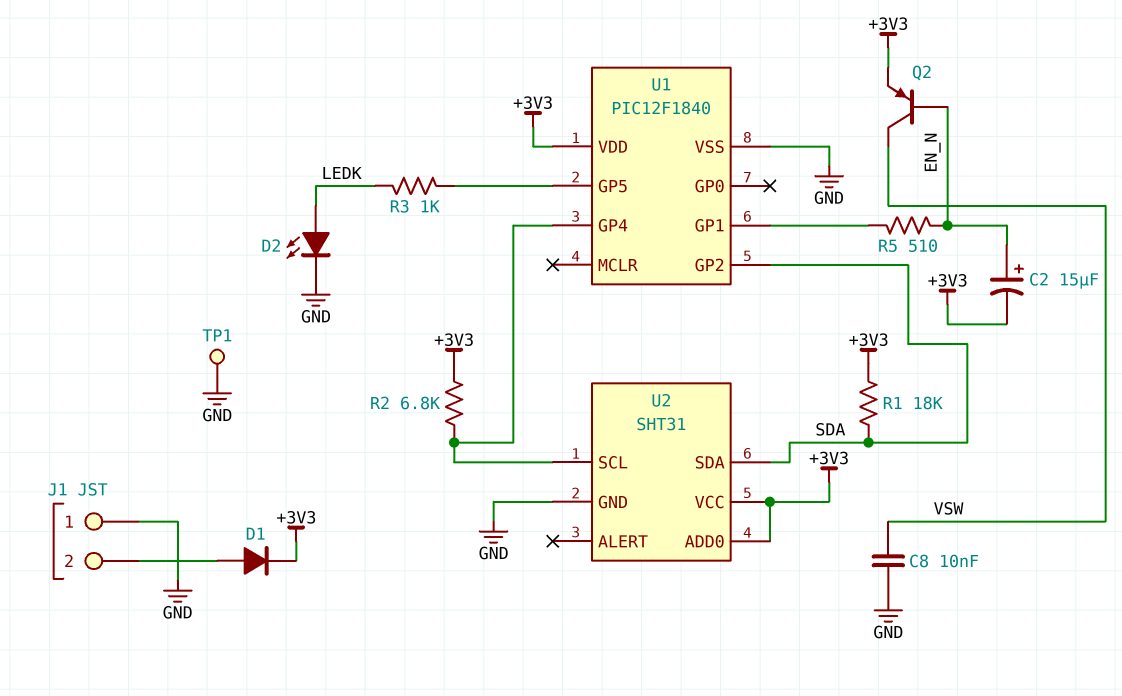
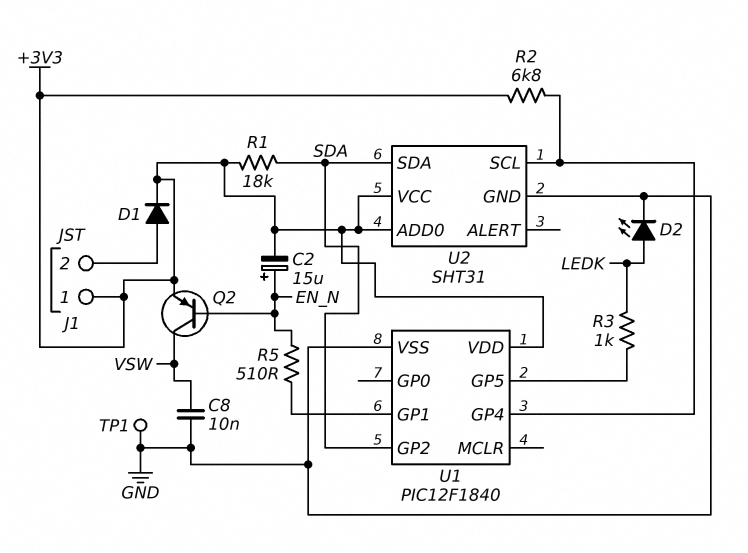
J1 pin 1: GND -> +3V3

